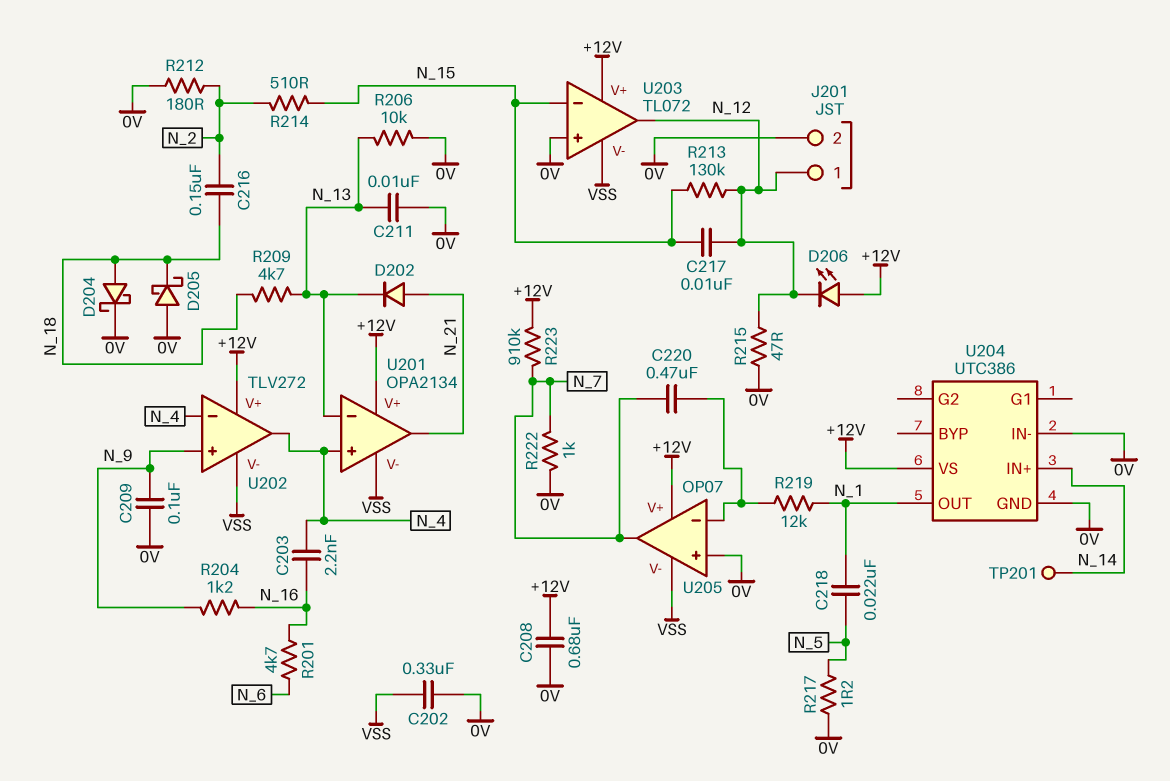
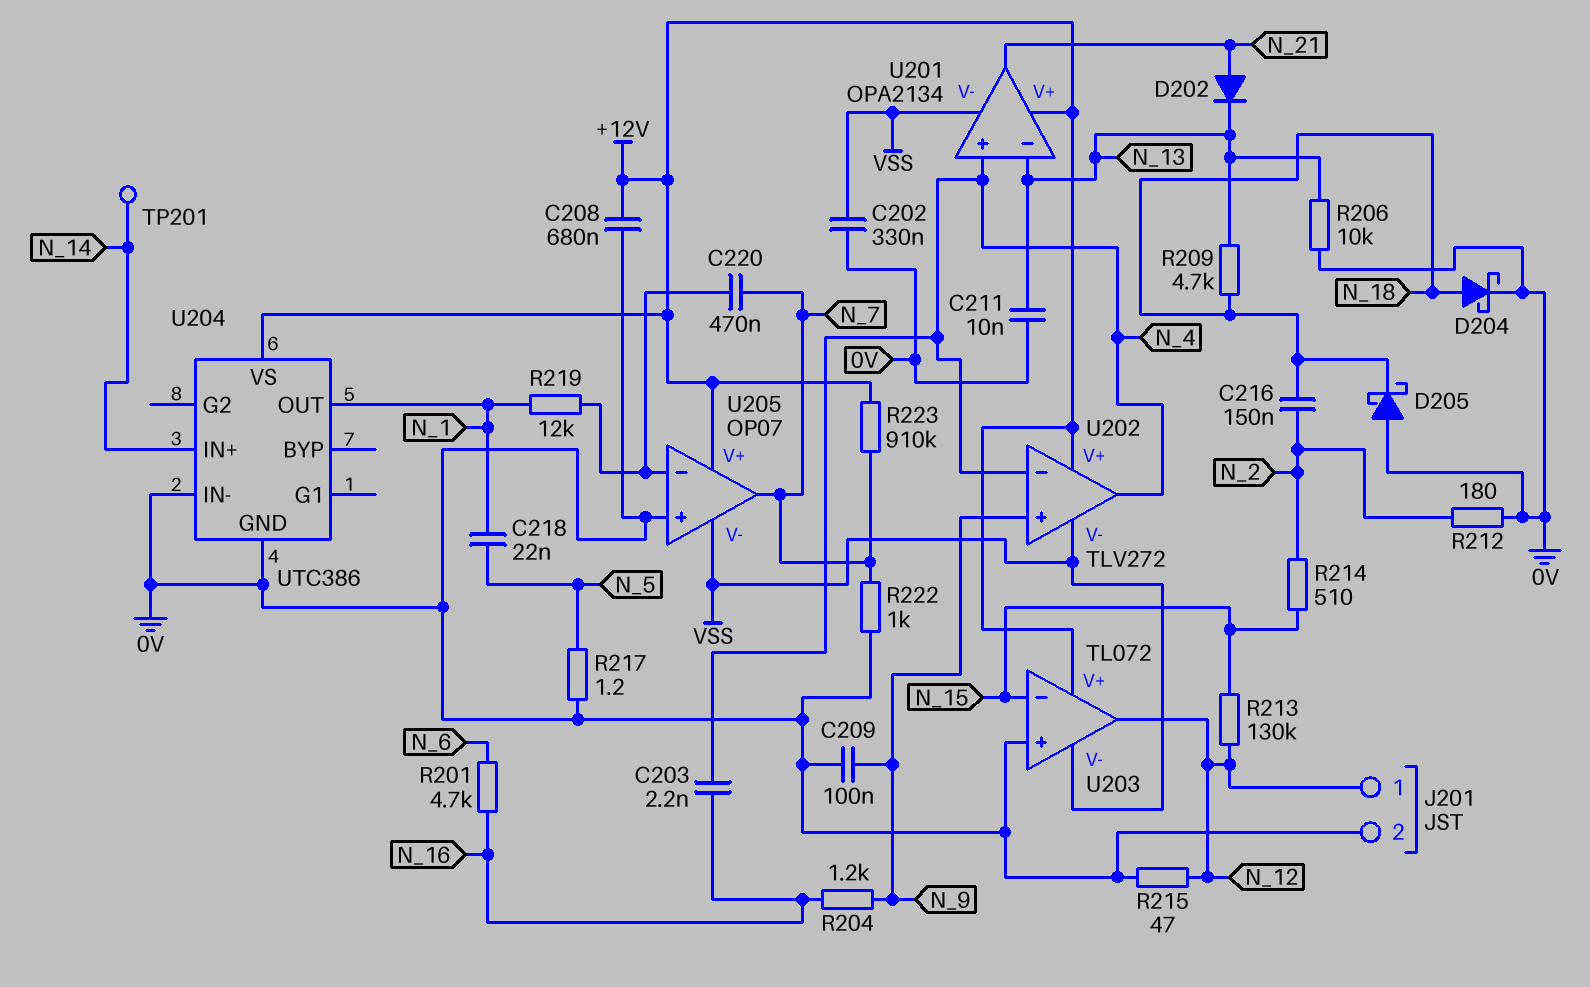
C217: 10nF (N_12, N_15) -> none
D206: LED (A +12V, K N_12) -> none

